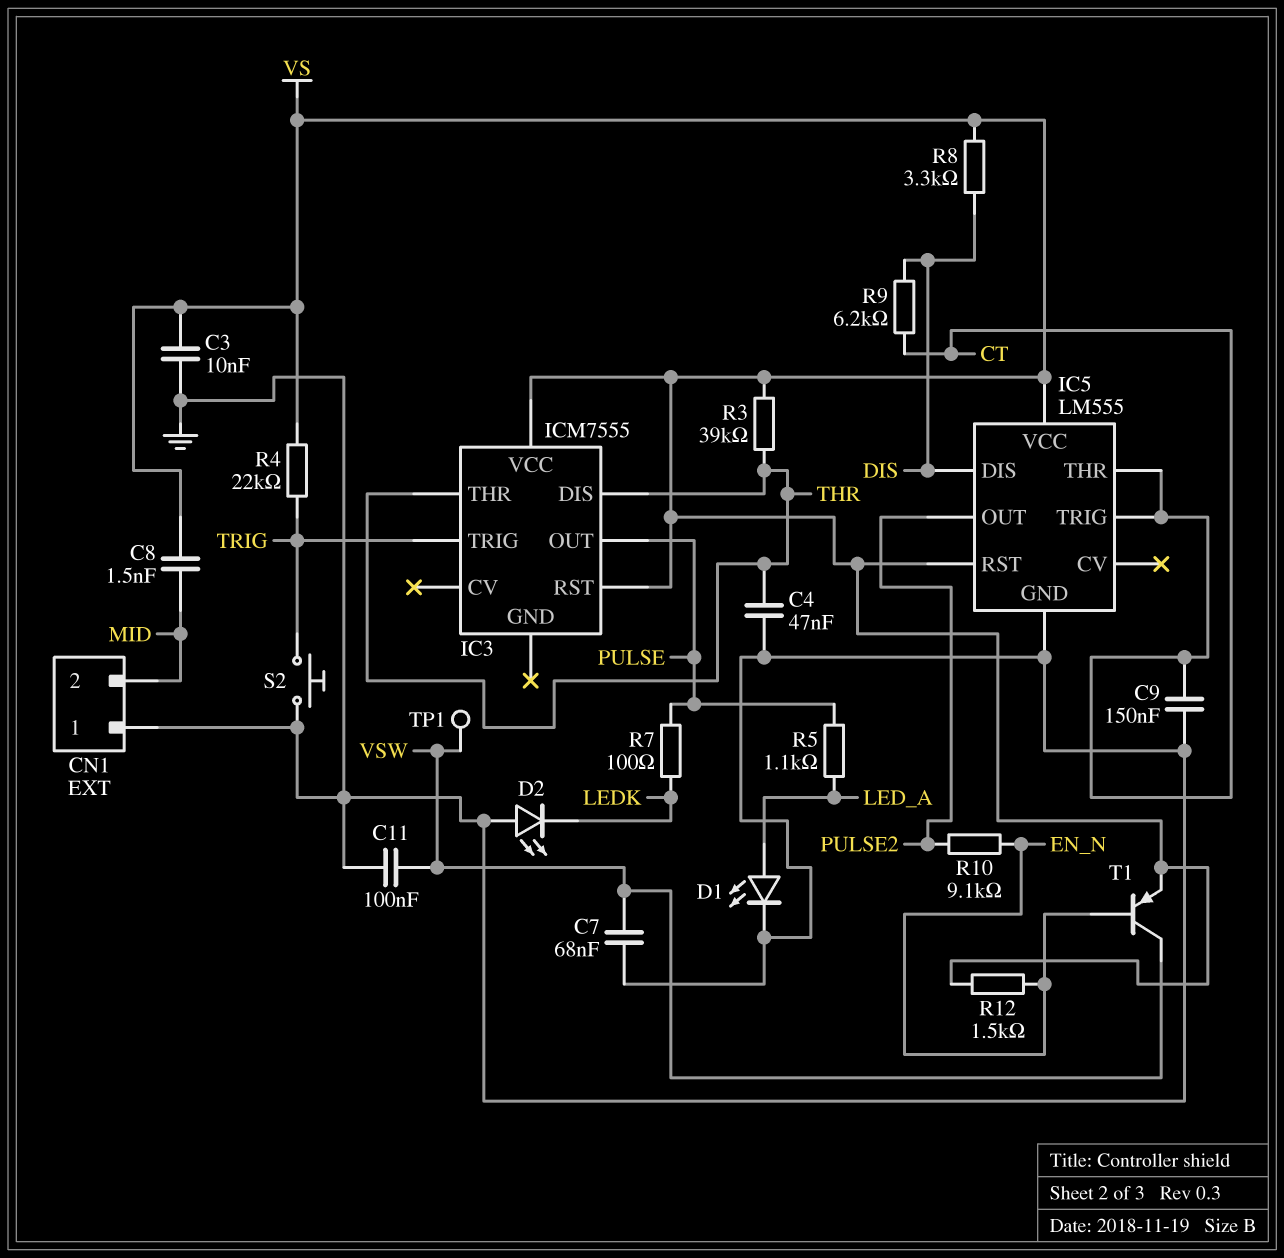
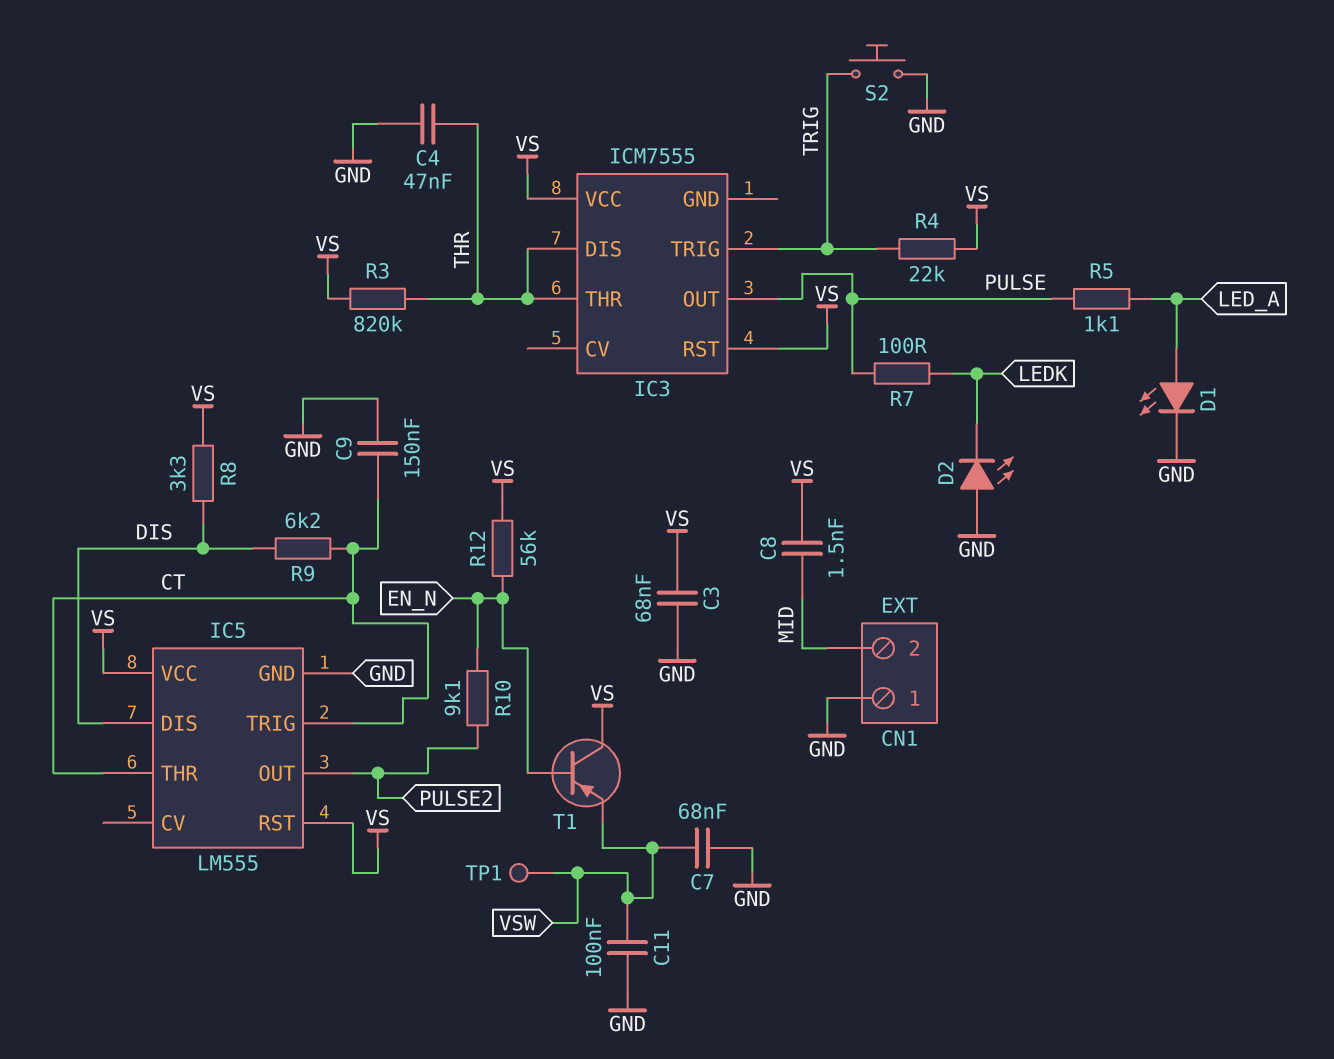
C3: 10nF (GND, VS) -> 68nF (GND, VS)
R3: 39k (THR, VS) -> 820k (THR, VS)
R12: 1.5k (EN_N, VS) -> 56k (EN_N, VS)
T1: PNP (B EN_N, C VSW, E VS) -> PNP (B EN_N, C VS, E VSW)

